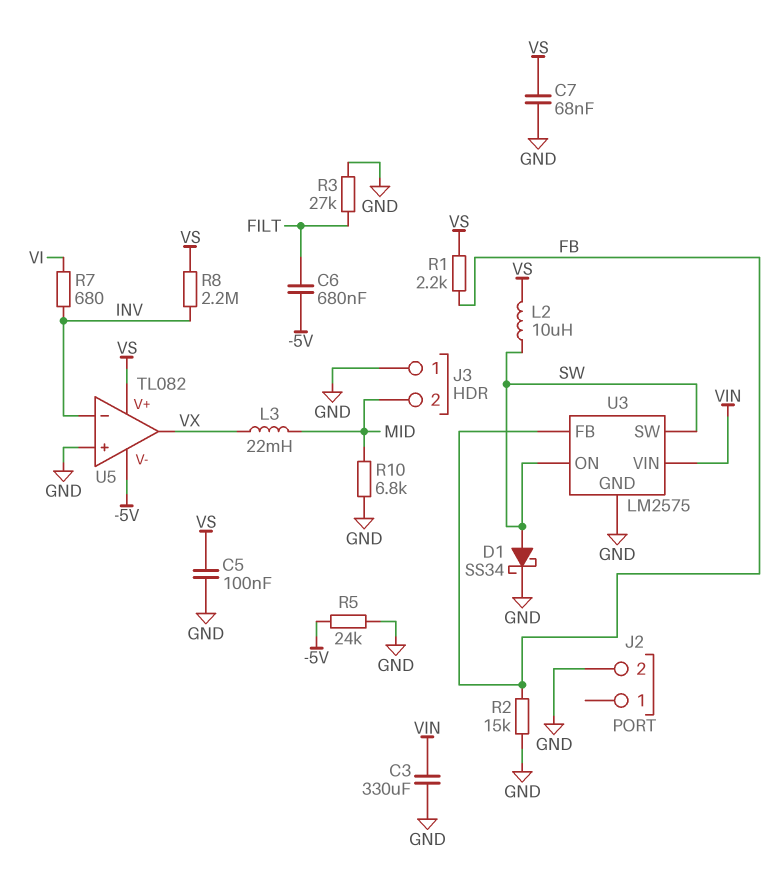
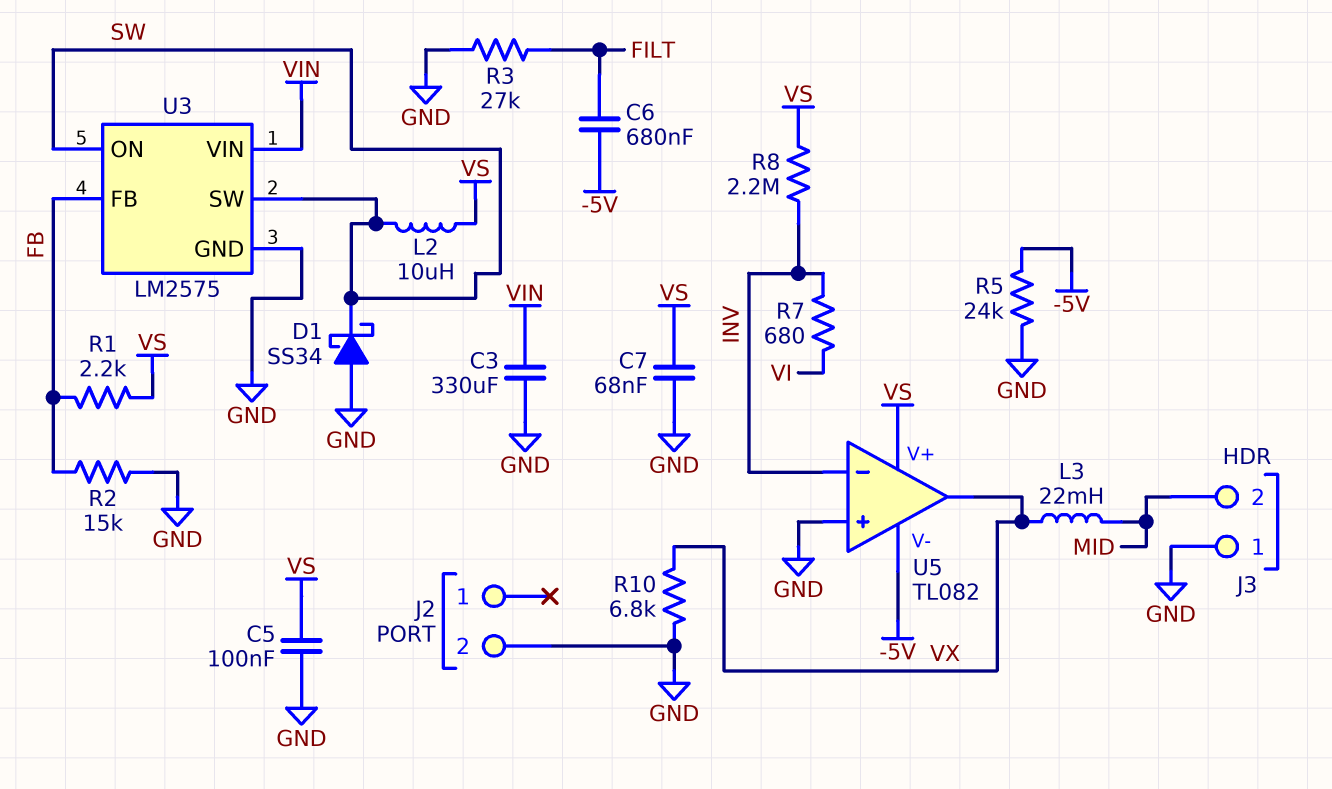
D1: schottky SS34 (A SW, K GND) -> schottky SS34 (A GND, K SW)
R10: 6.8k (GND, MID) -> 6.8k (GND, VX)

